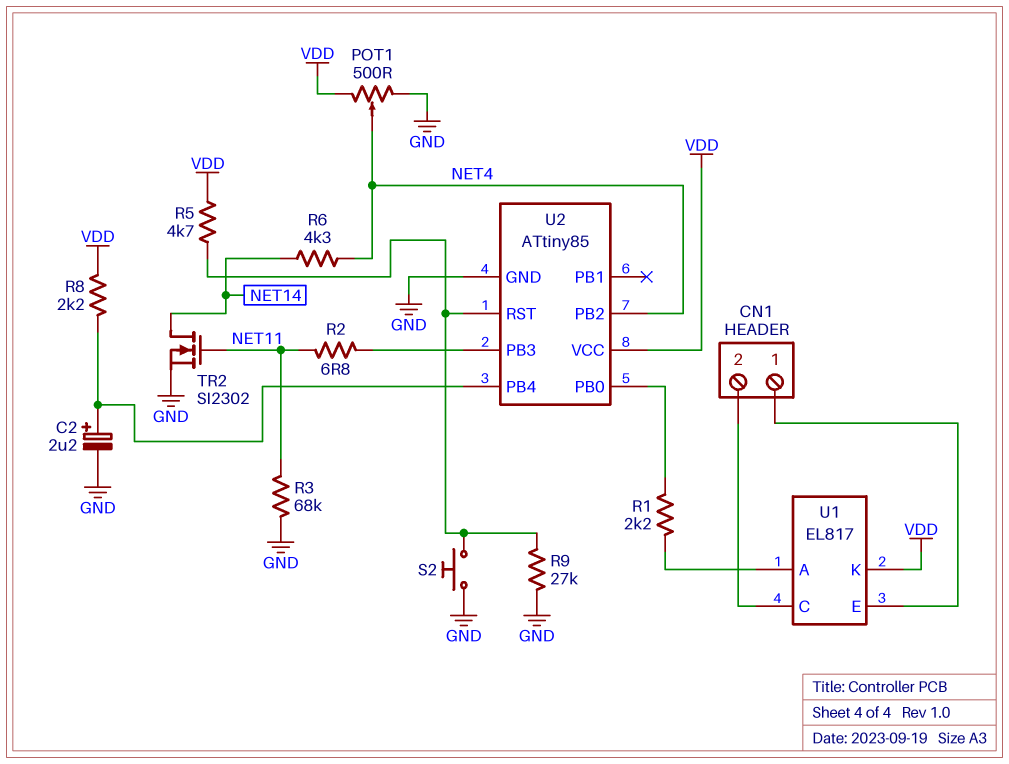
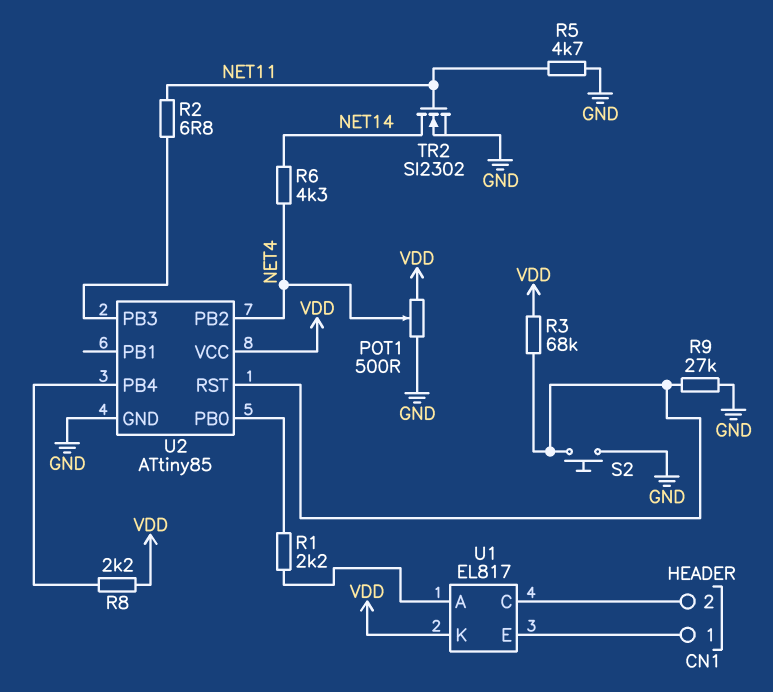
C2: 2.2uF (plus U2/PB4, minus GND) -> none
R3: 68k (GND, NET11) -> 68k (U2/RST, VDD)
R5: 4.7k (U2/RST, VDD) -> 4.7k (GND, NET11)

